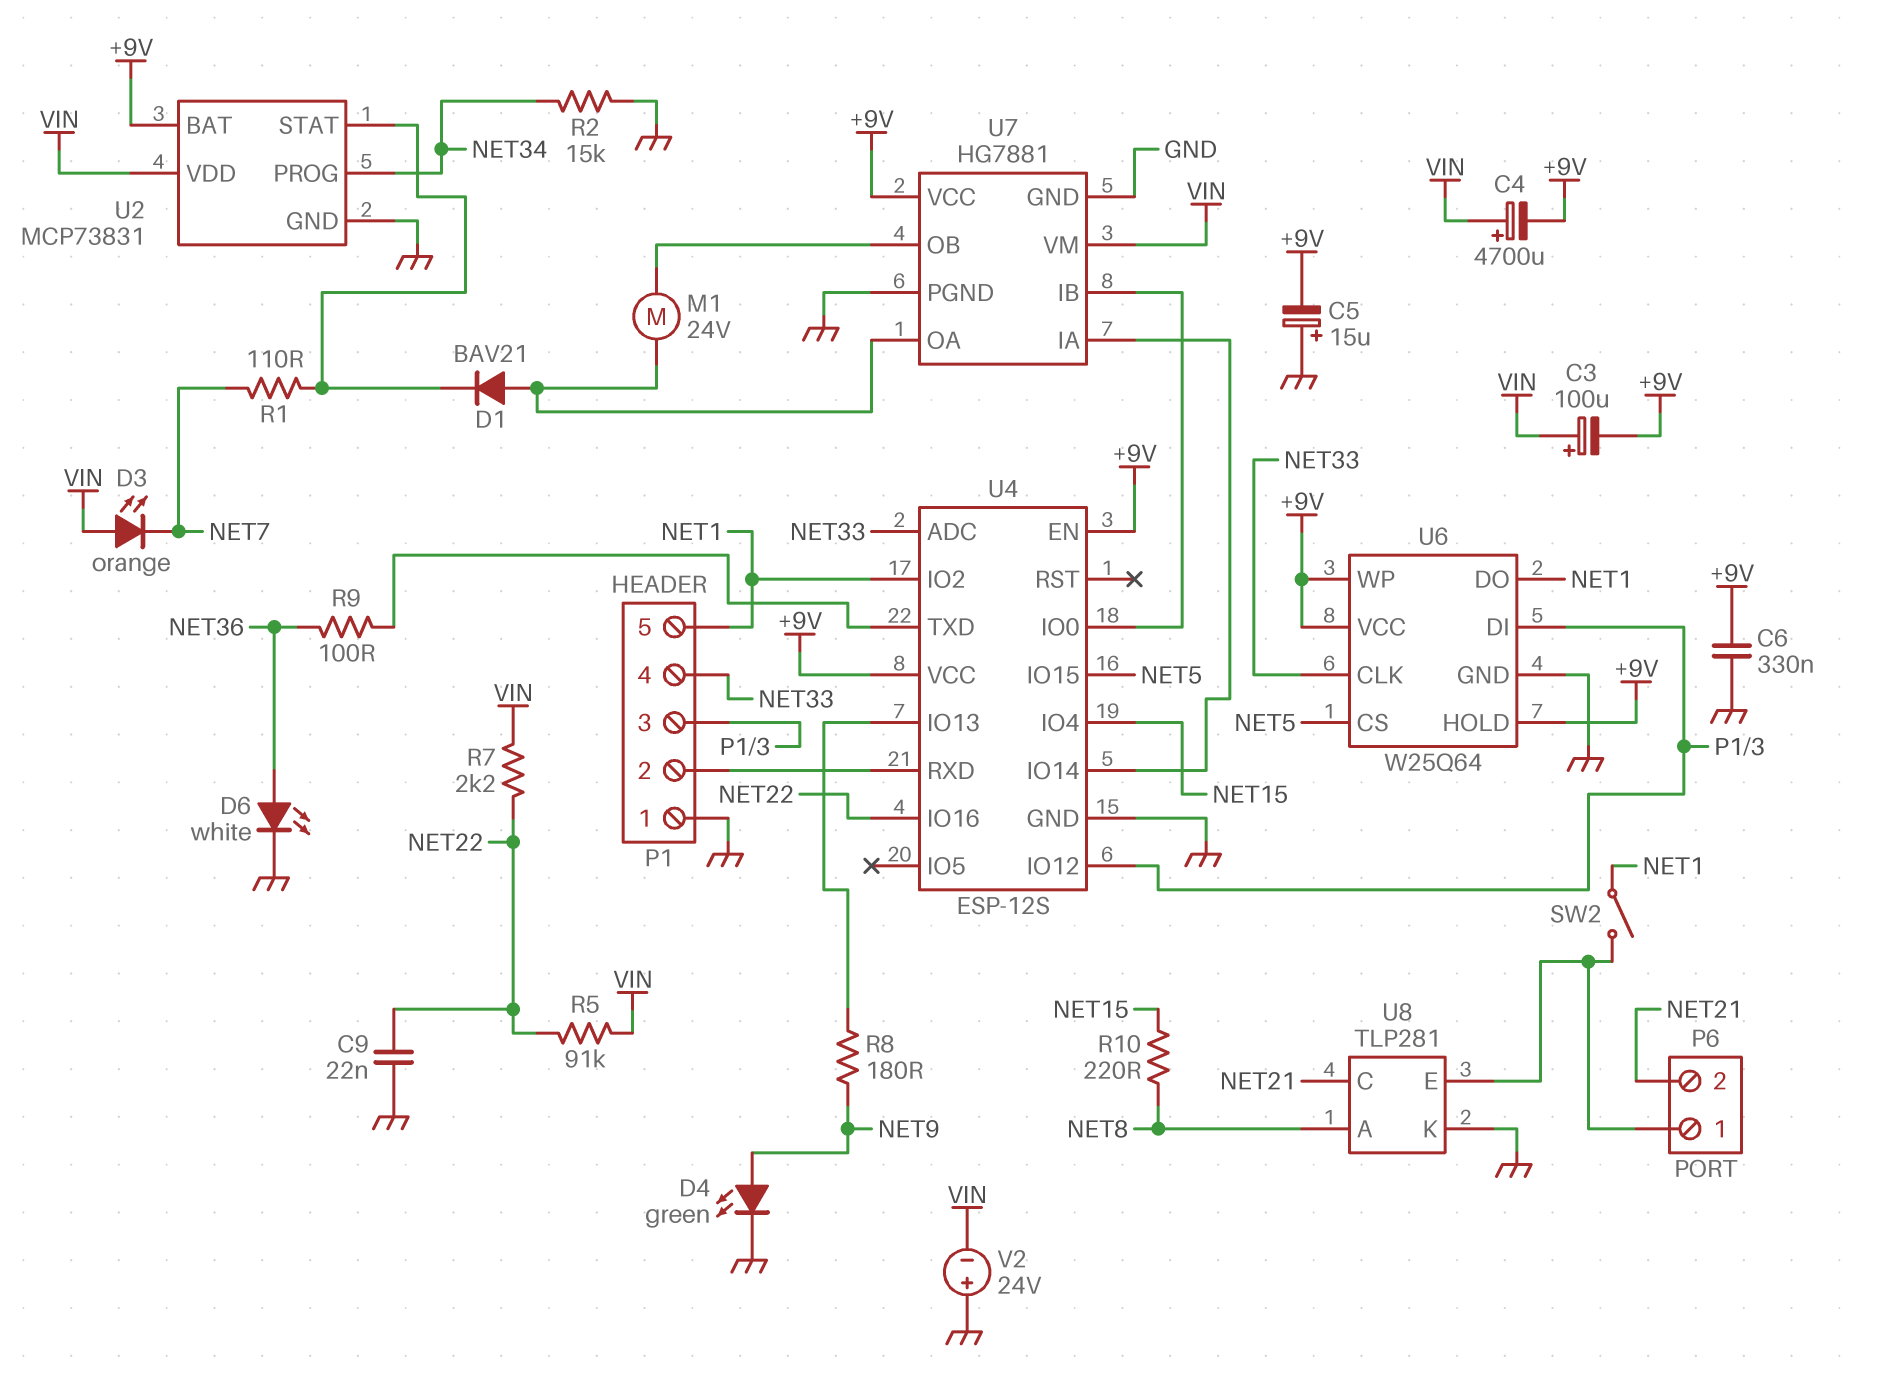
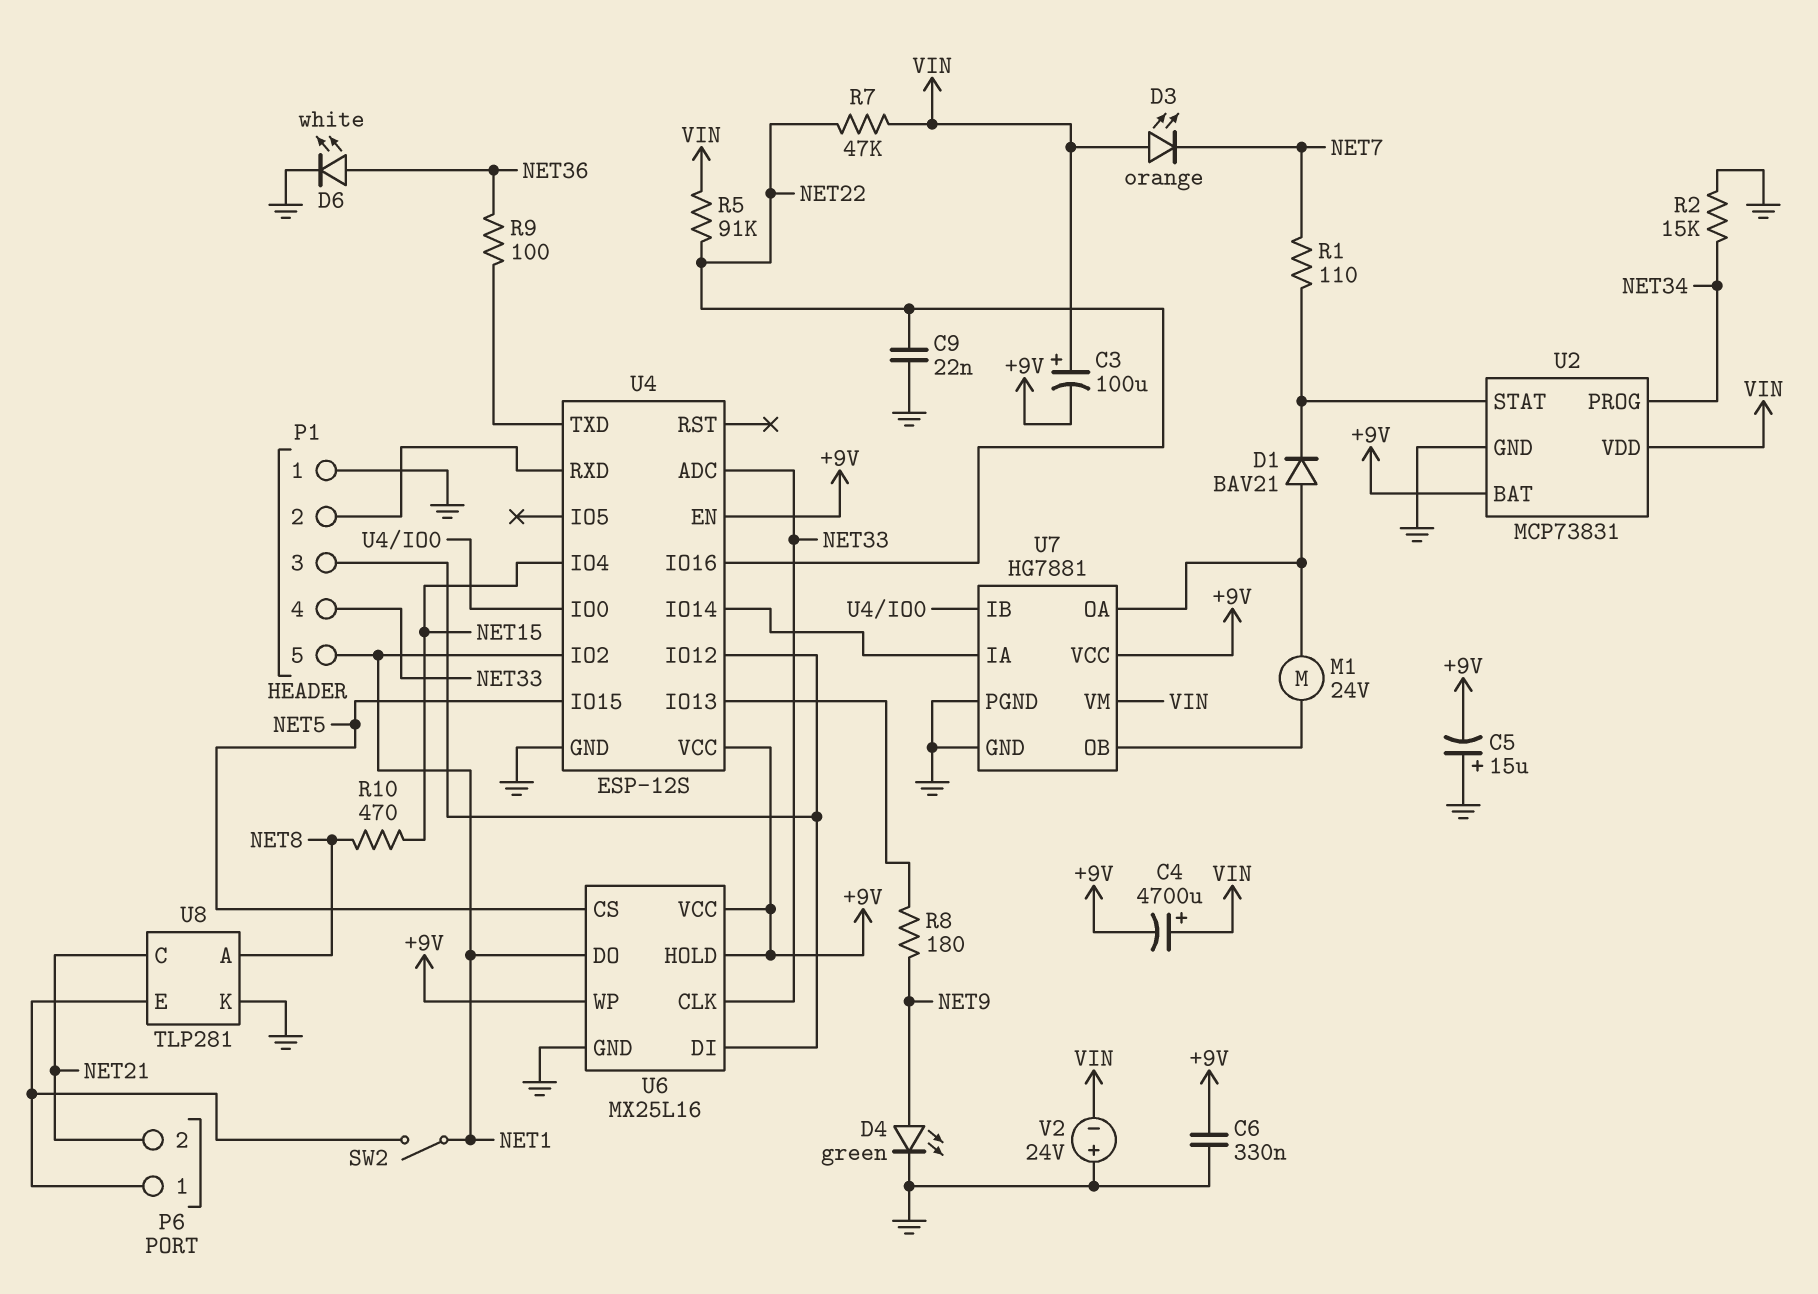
R7: 2.2k (NET22, VIN) -> 47k (NET22, VIN)
R10: 220 (NET8, NET15) -> 470 (NET8, NET15)
U6: W25Q64 -> MX25L16

